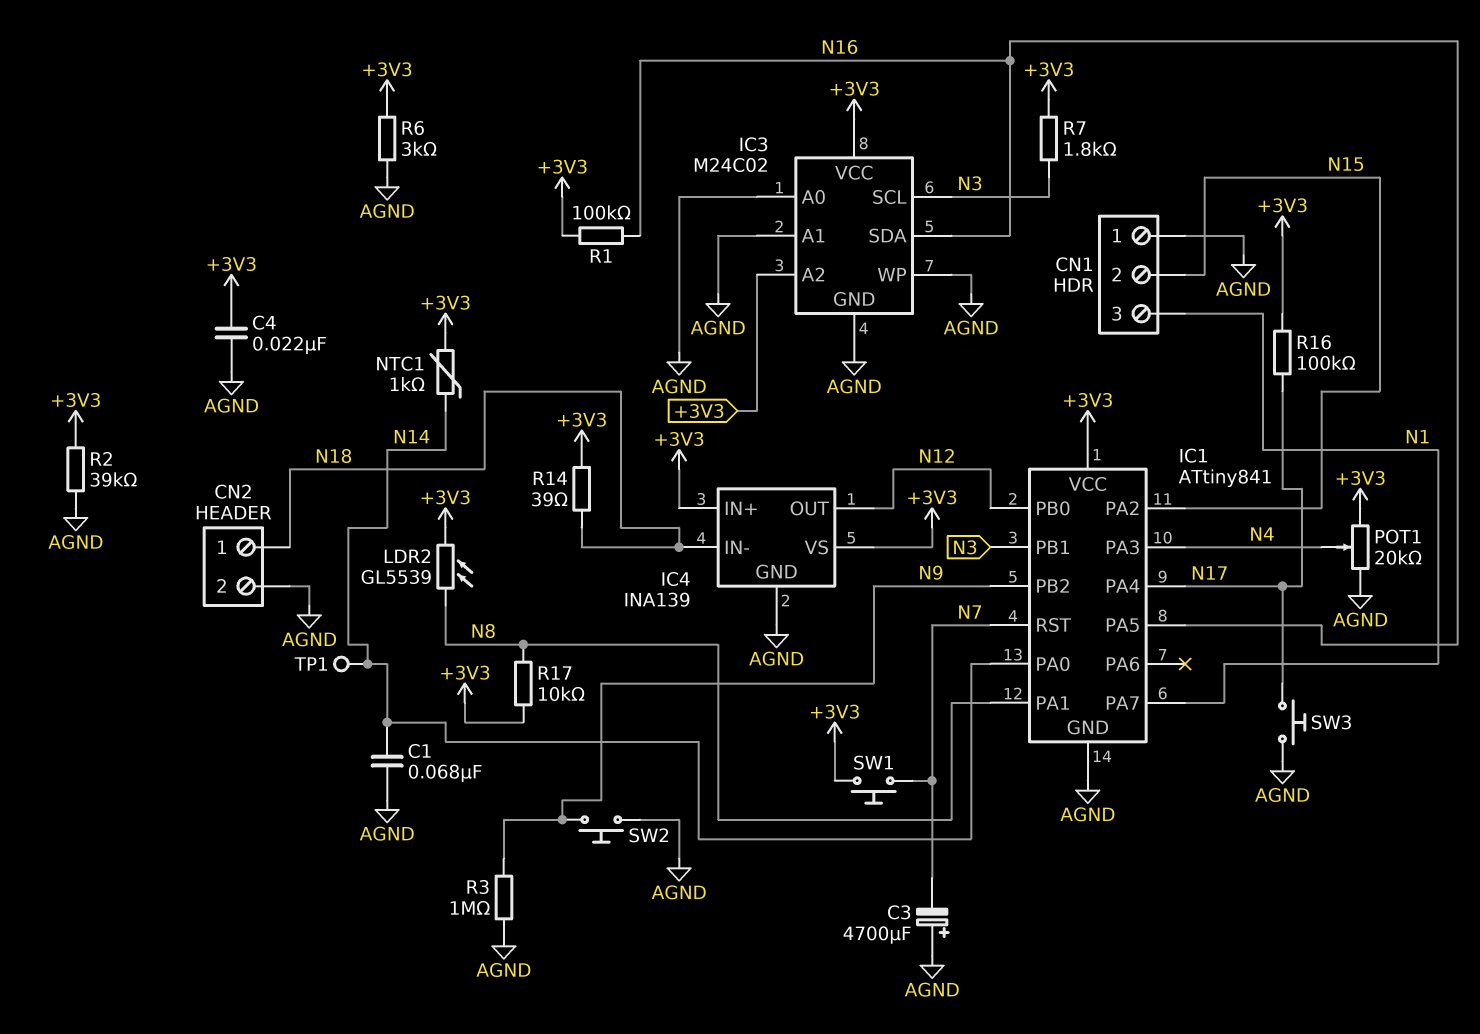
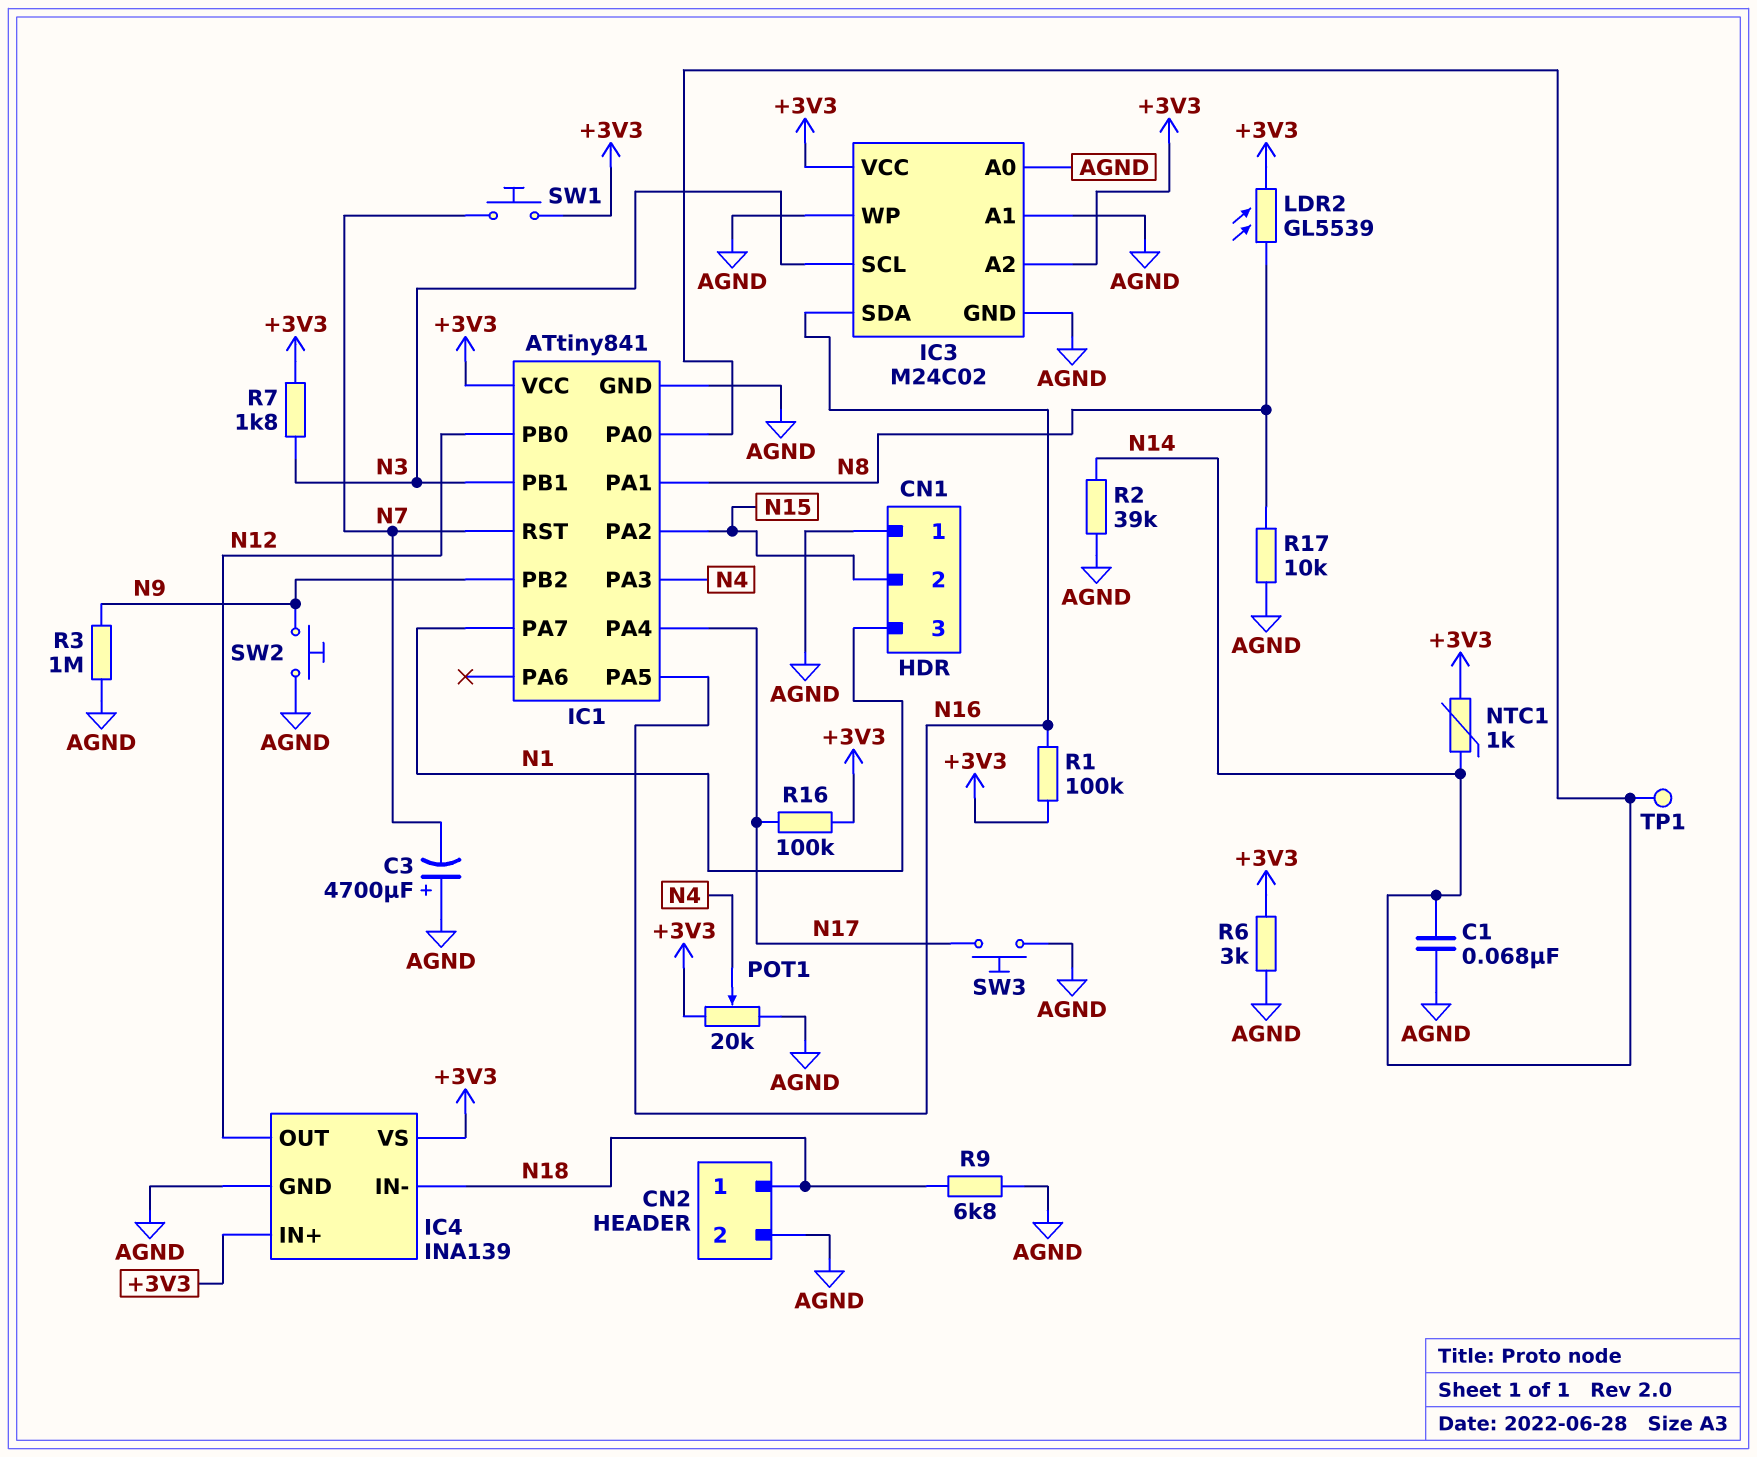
C4: 22nF (+3V3, AGND) -> none
R2: 39k (+3V3, AGND) -> 39k (AGND, N14)
R9: none -> 6.8k (AGND, N18)
R14: 39 (+3V3, N18) -> none
R17: 10k (+3V3, N8) -> 10k (AGND, N8)

